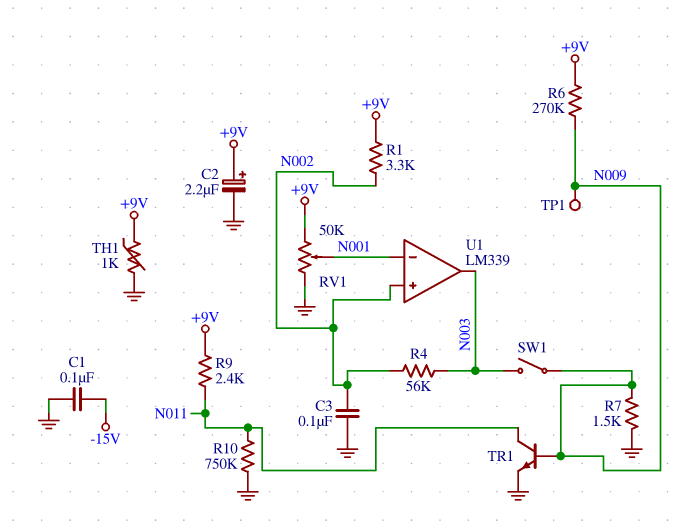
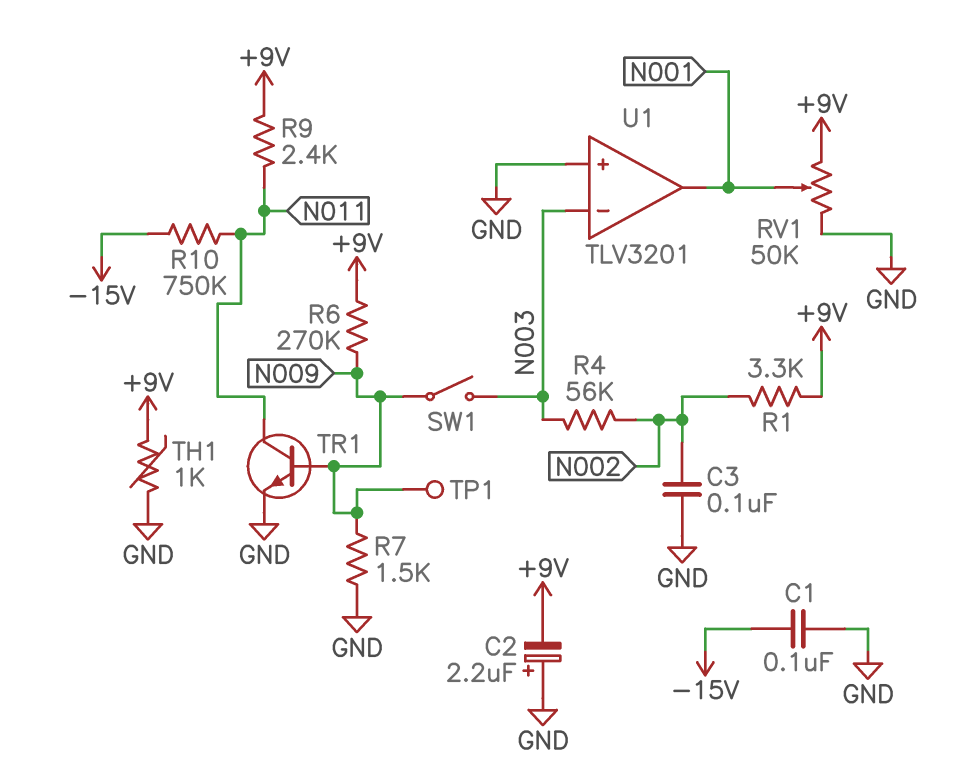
C2: 2.2uF (plus +9V, minus GND) -> 2.2uF (plus GND, minus +9V)
R10: 750k (GND, N011) -> 750k (-15V, N011)
U1: LM339 -> TLV3201
U1 pin in+: N002 -> GND
U1 pin in-: N001 -> N003
U1 pin out: N003 -> N001

